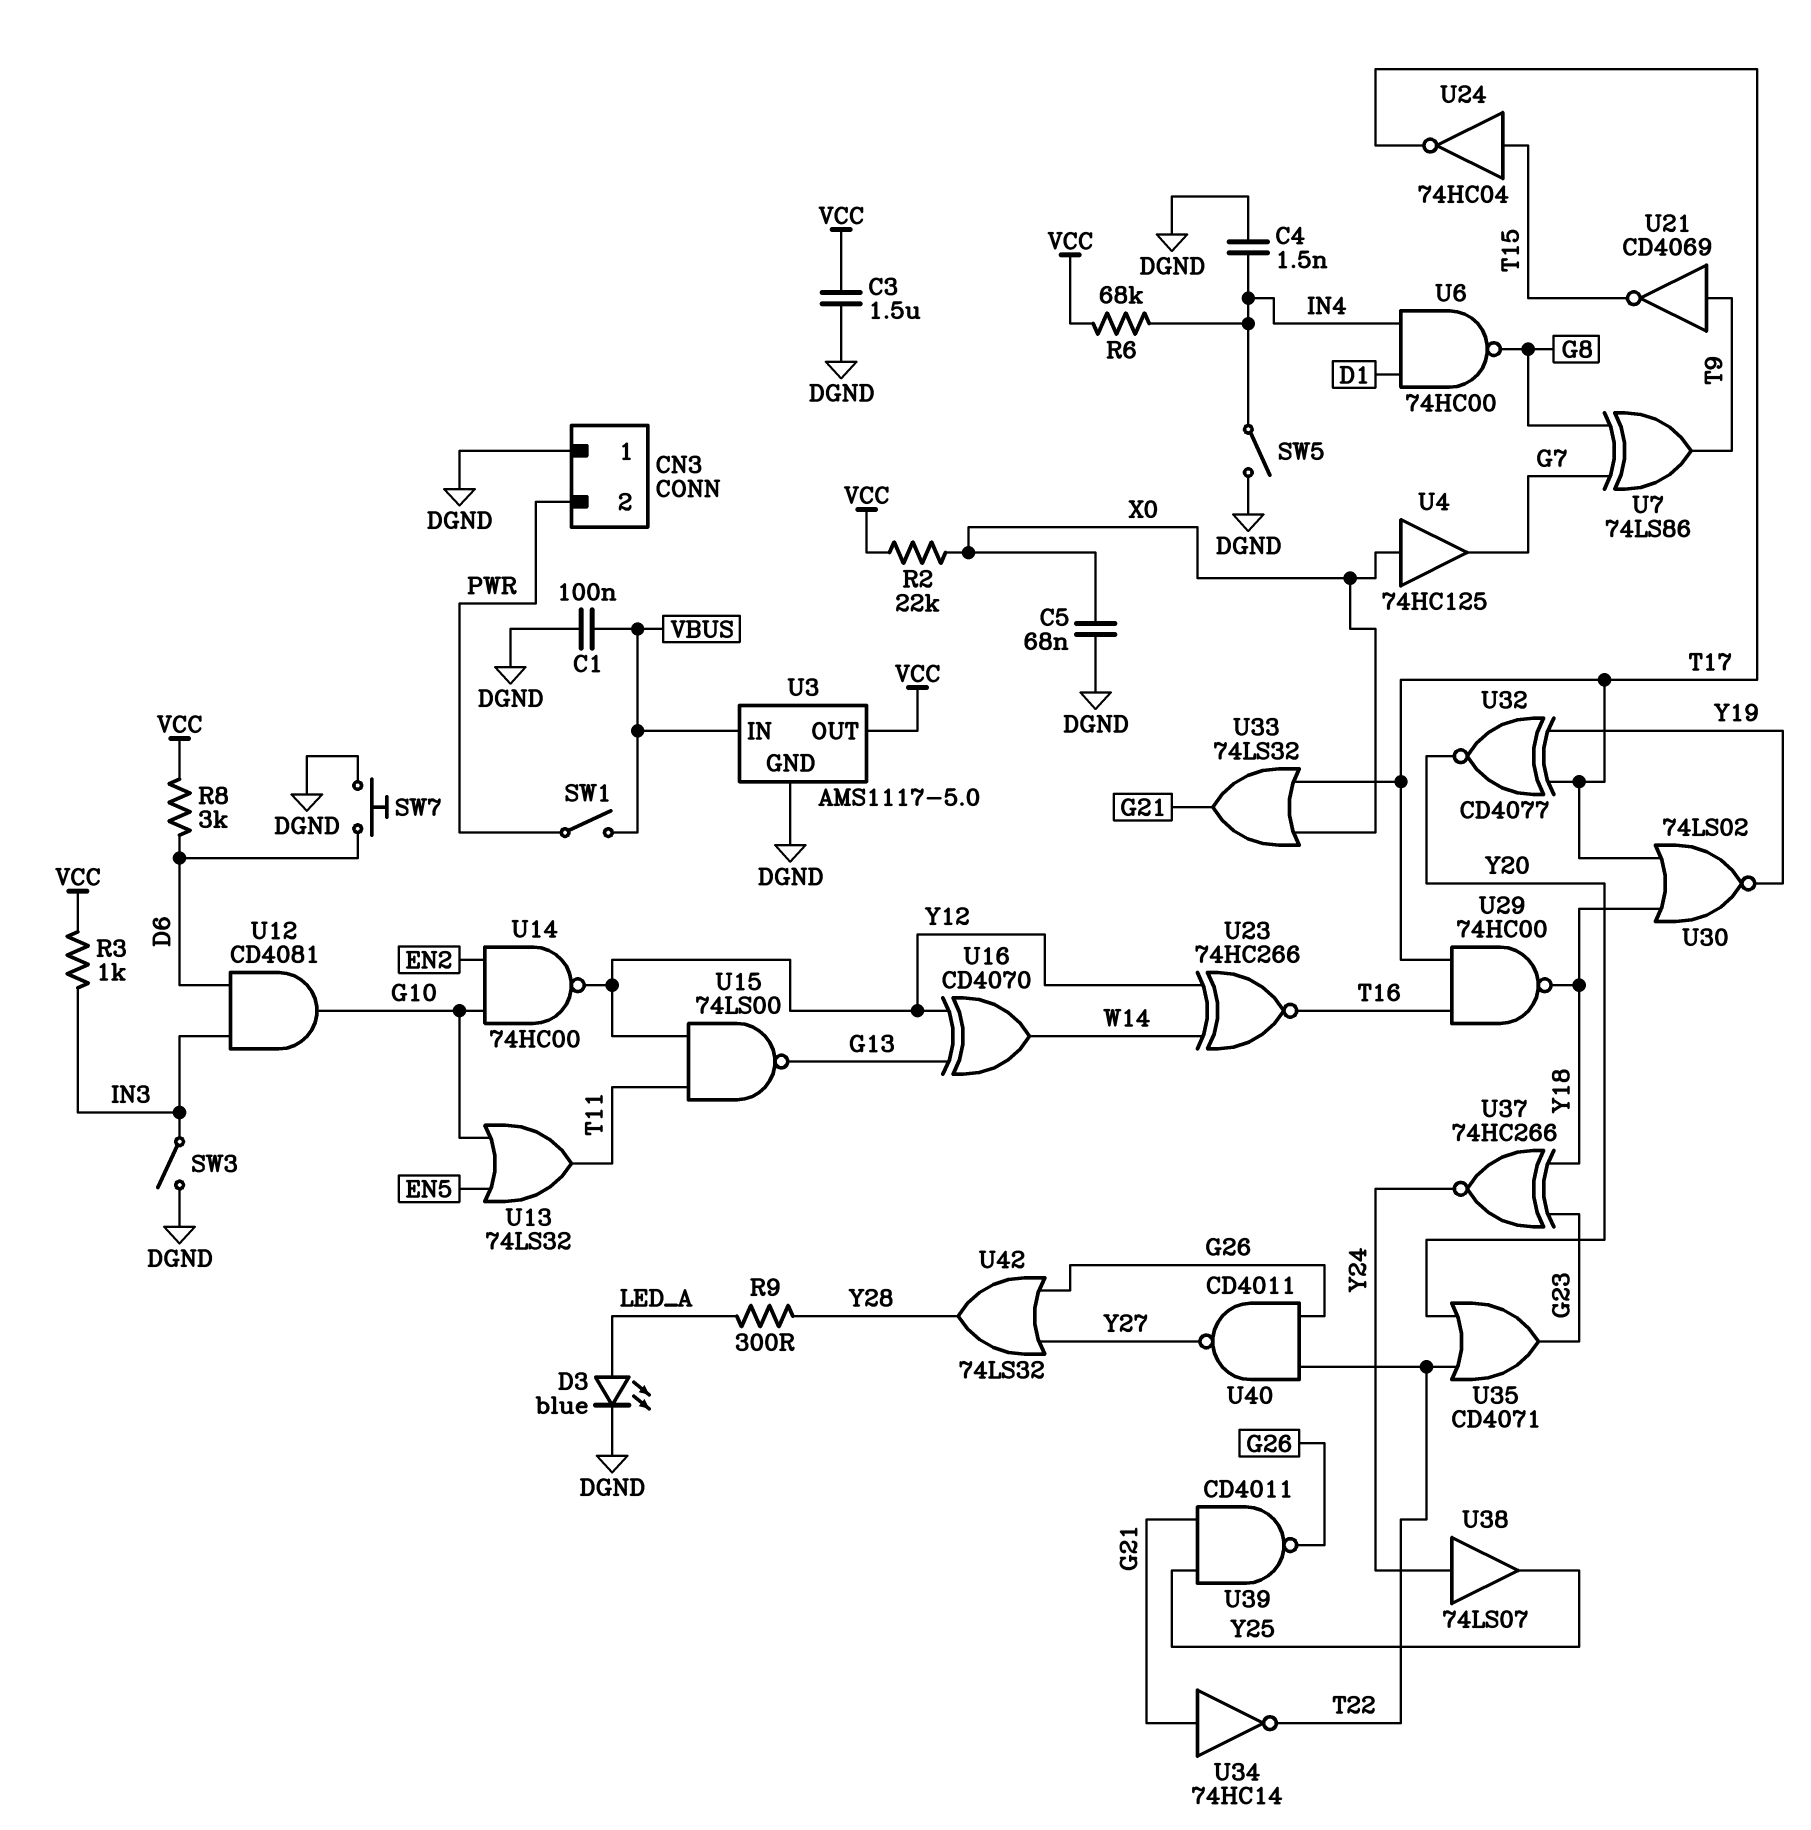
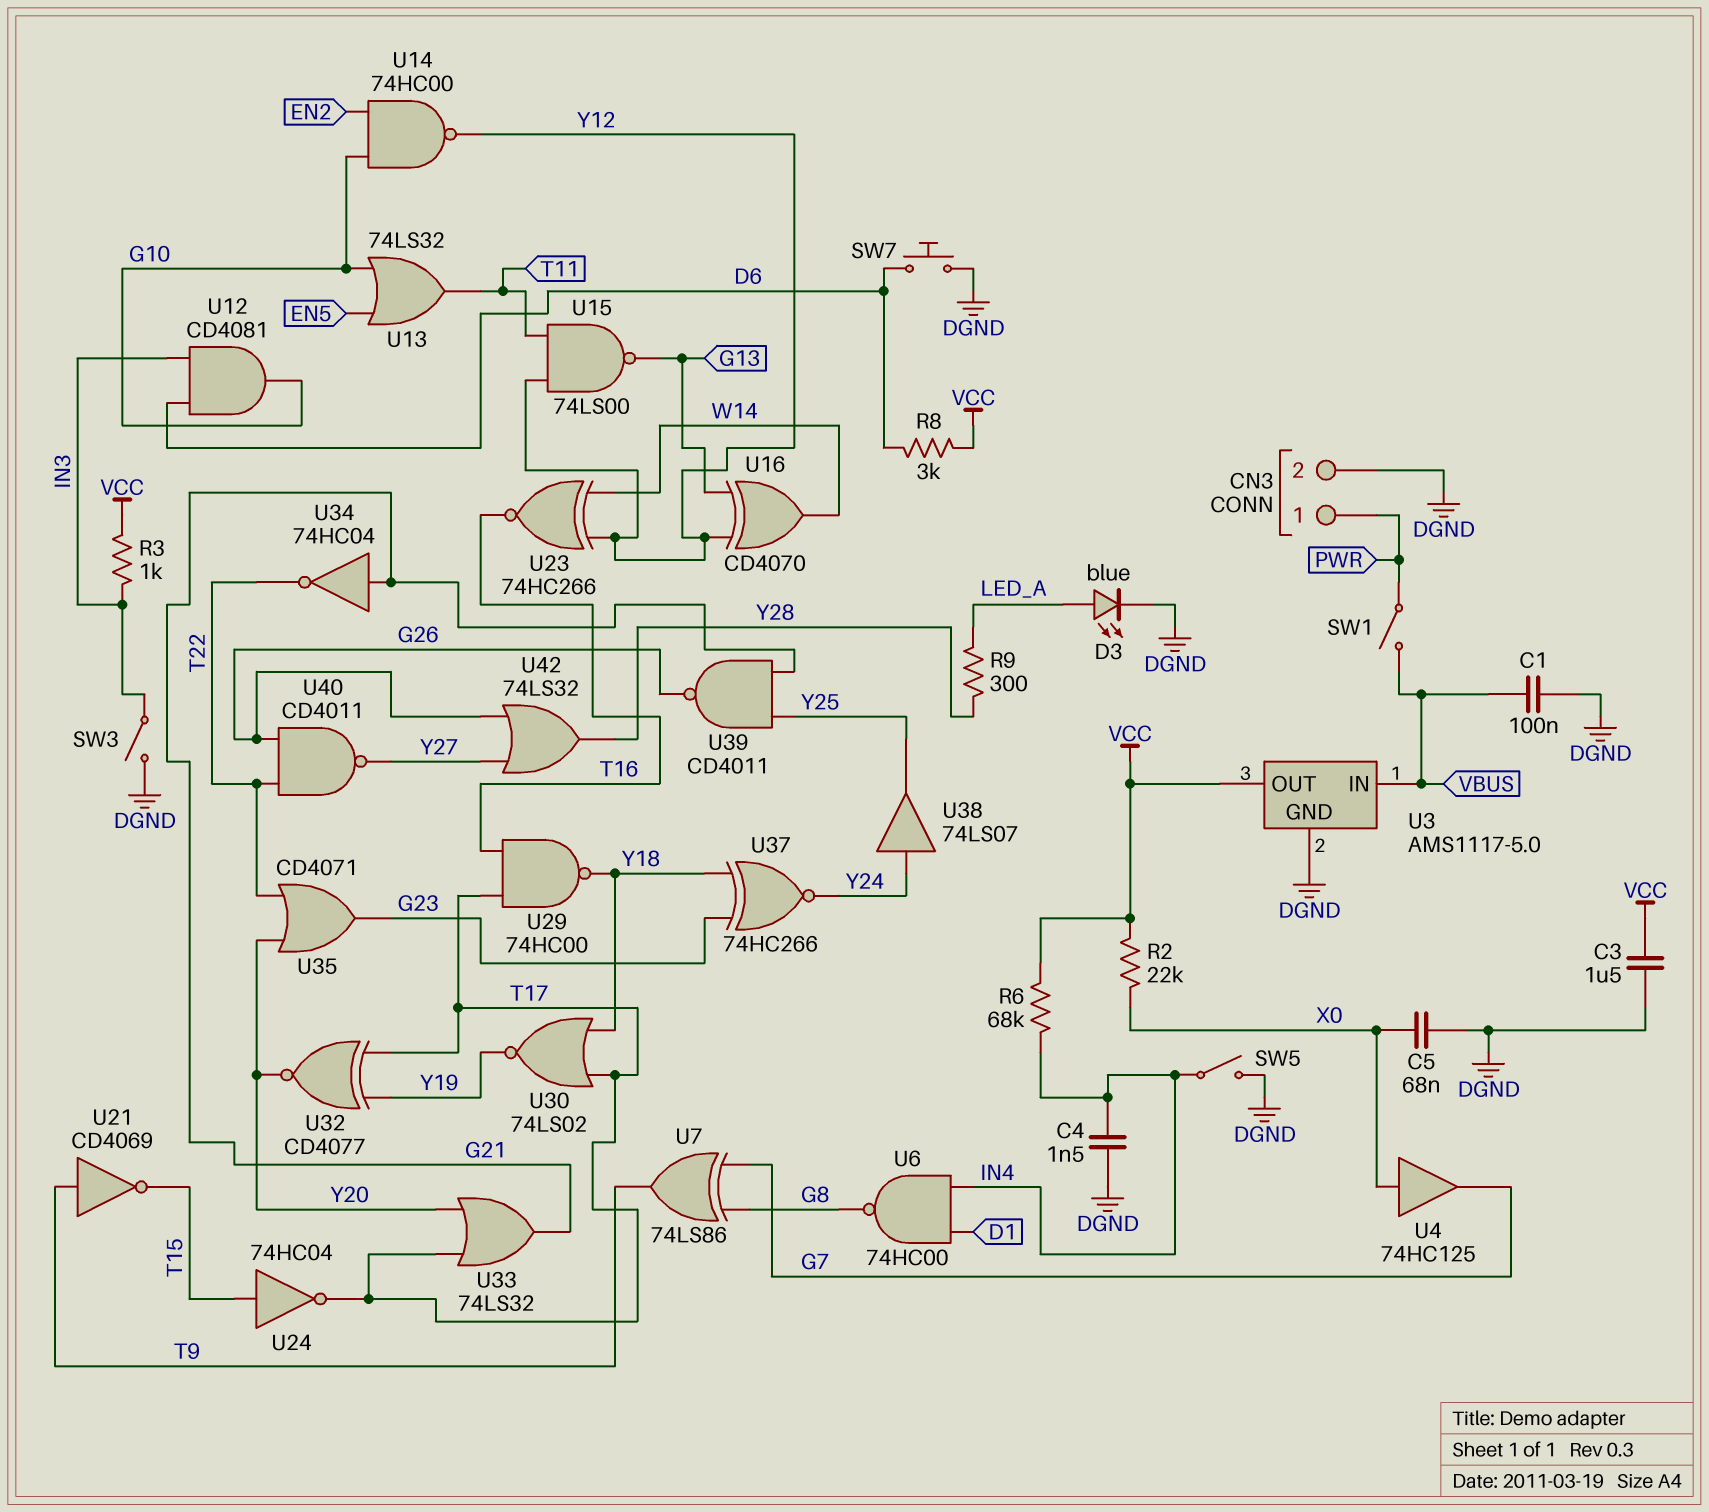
CN3 pin 1: DGND -> PWR
CN3 pin 2: PWR -> DGND
U33: OR 74LS32 (in T17, in X0, out G21) -> OR 74LS32 (in T17, in Y20, out G21)
U34: NOT 74HC14 (in G21, out T22) -> NOT 74HC04 (in G21, out T22)

